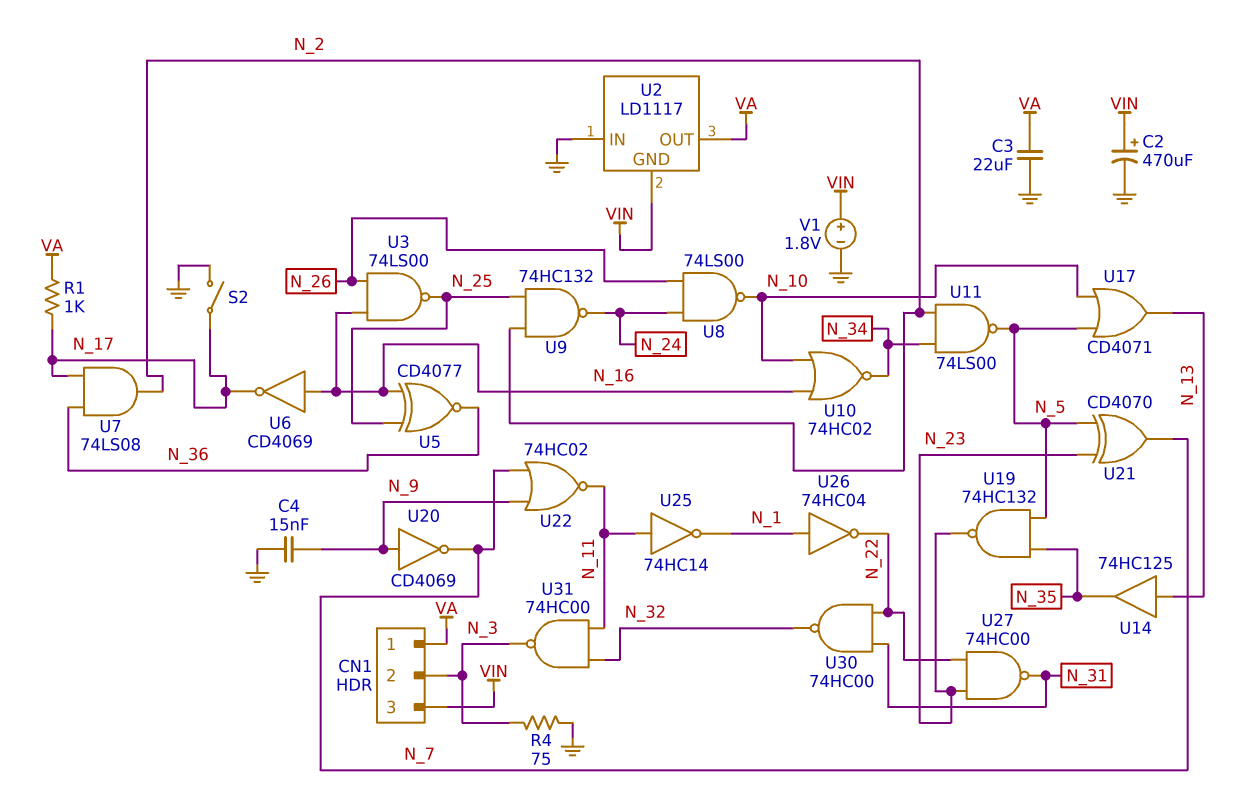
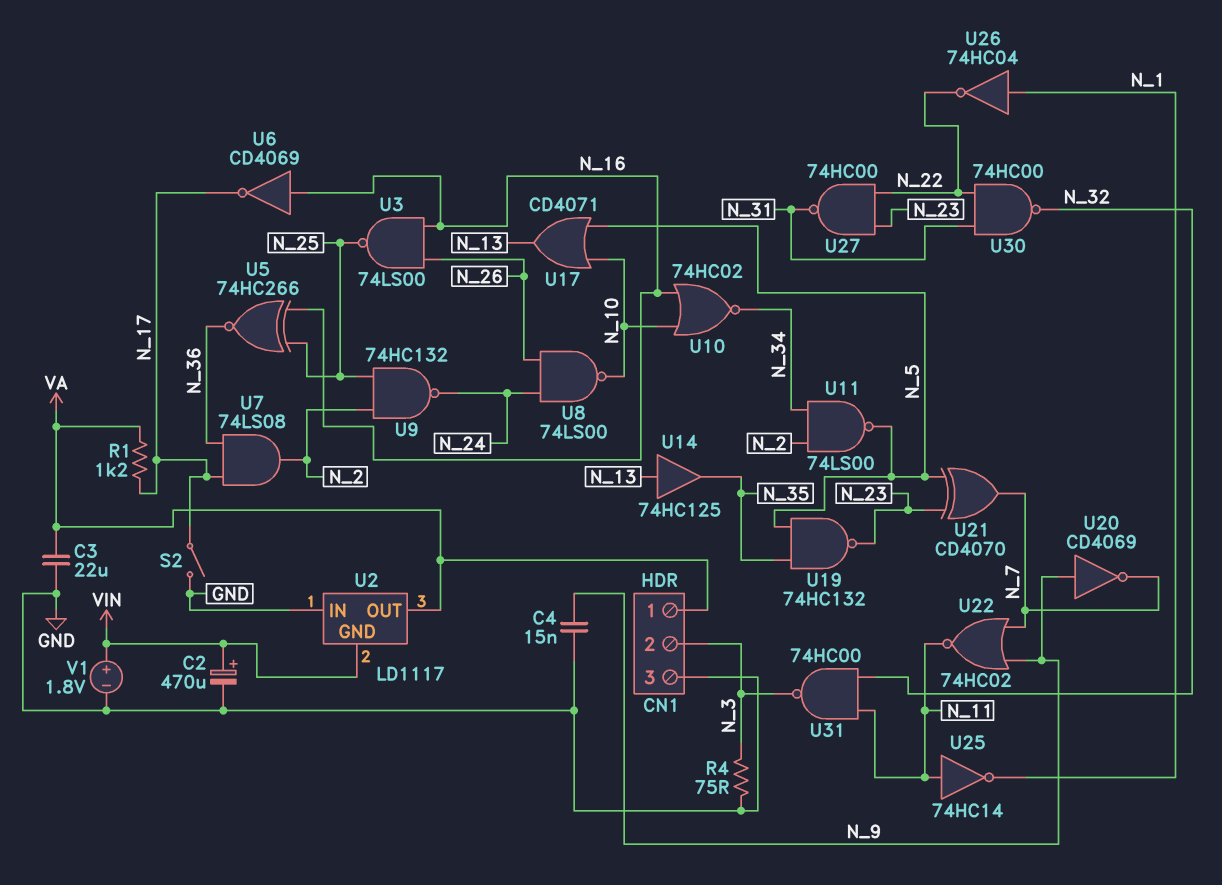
CN1 pin 3: VIN -> GND
R1: 1k (N_17, VA) -> 1.2k (N_17, VA)
U5: XNOR CD4077 (in N_16, in N_25, out N_36) -> XNOR 74HC266 (in N_16, in N_25, out N_36)

